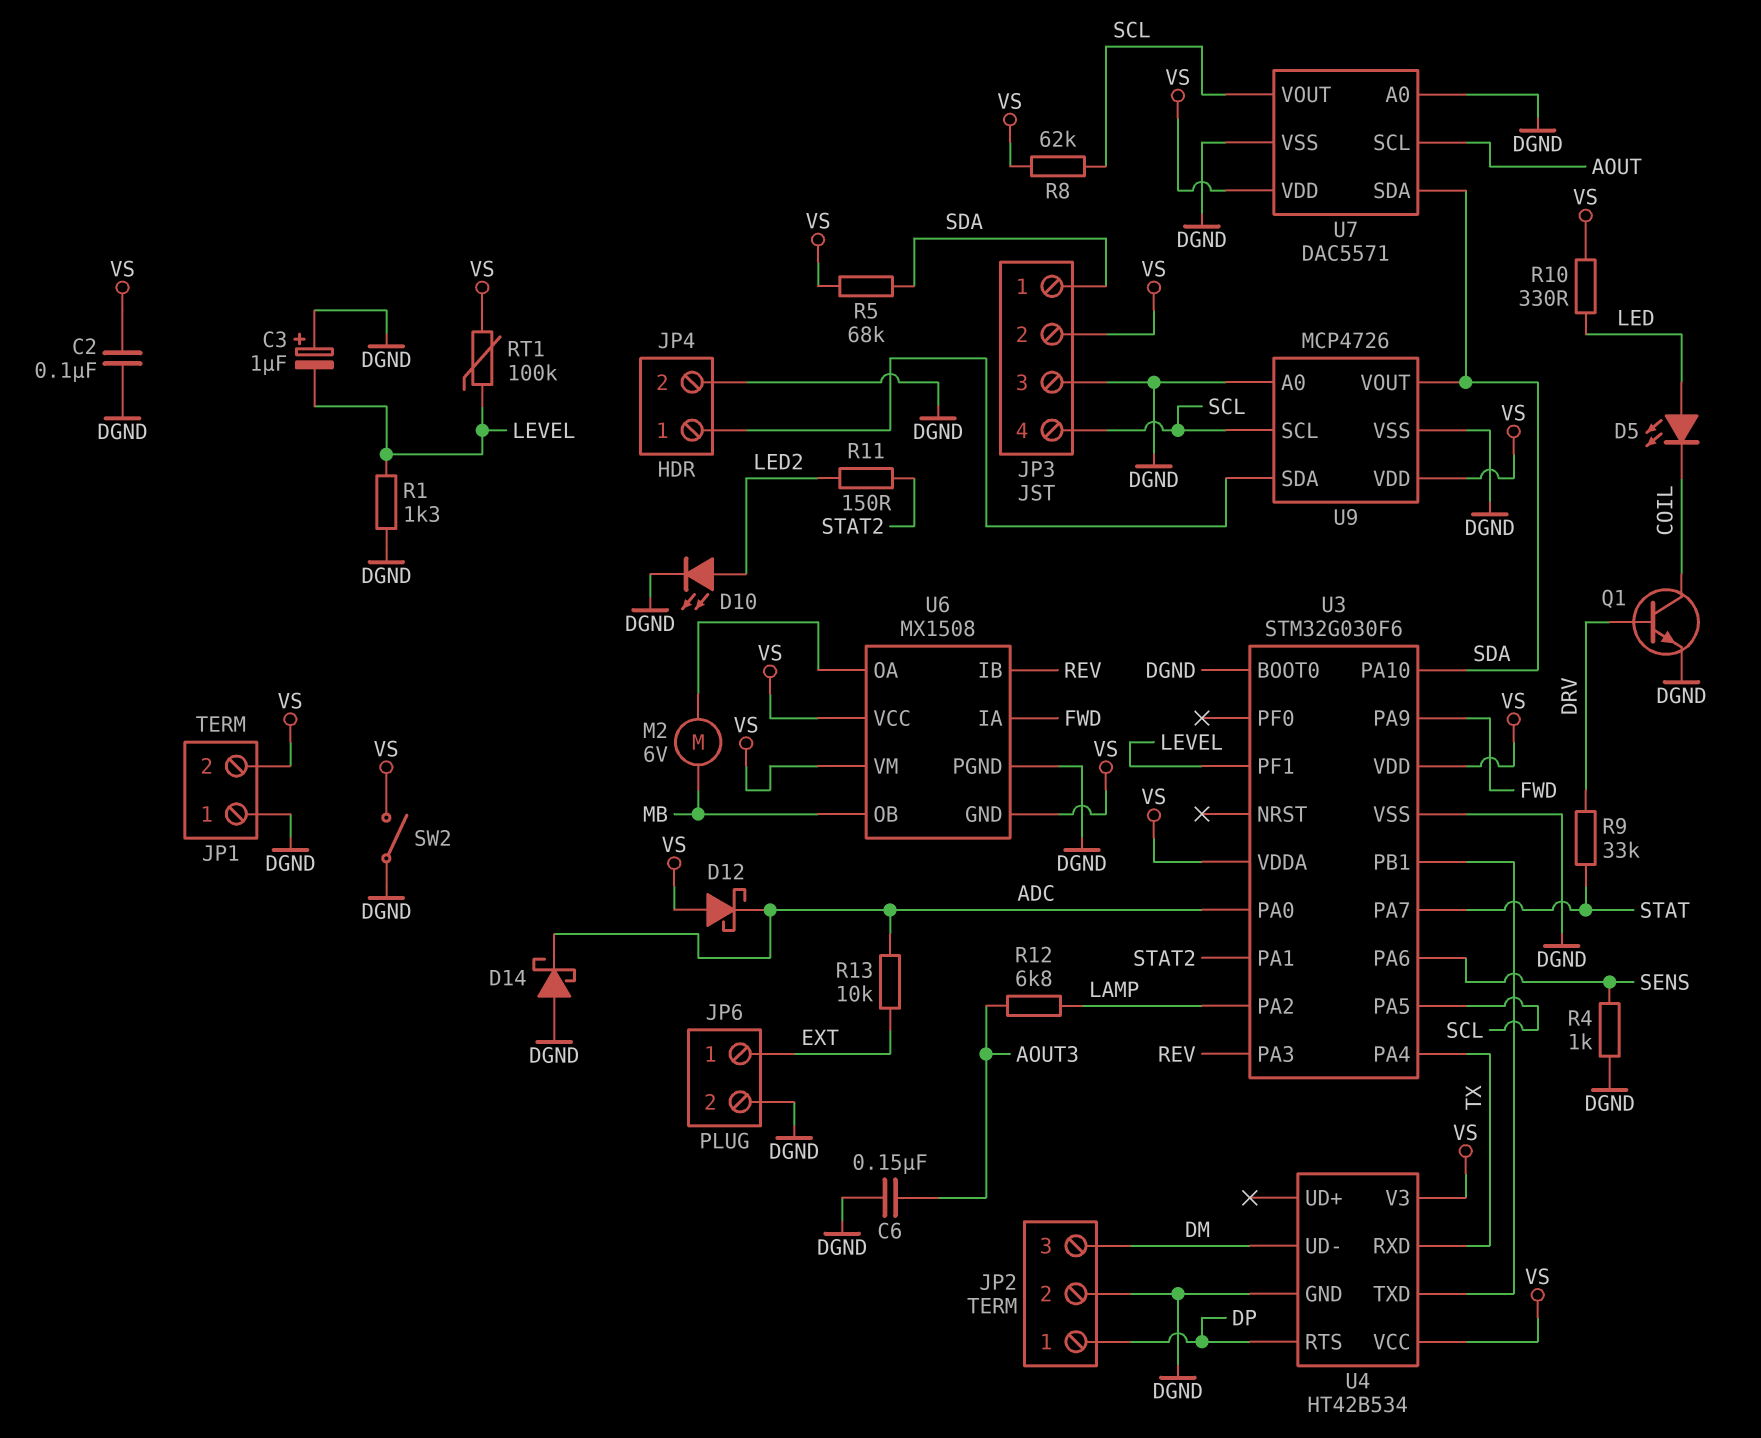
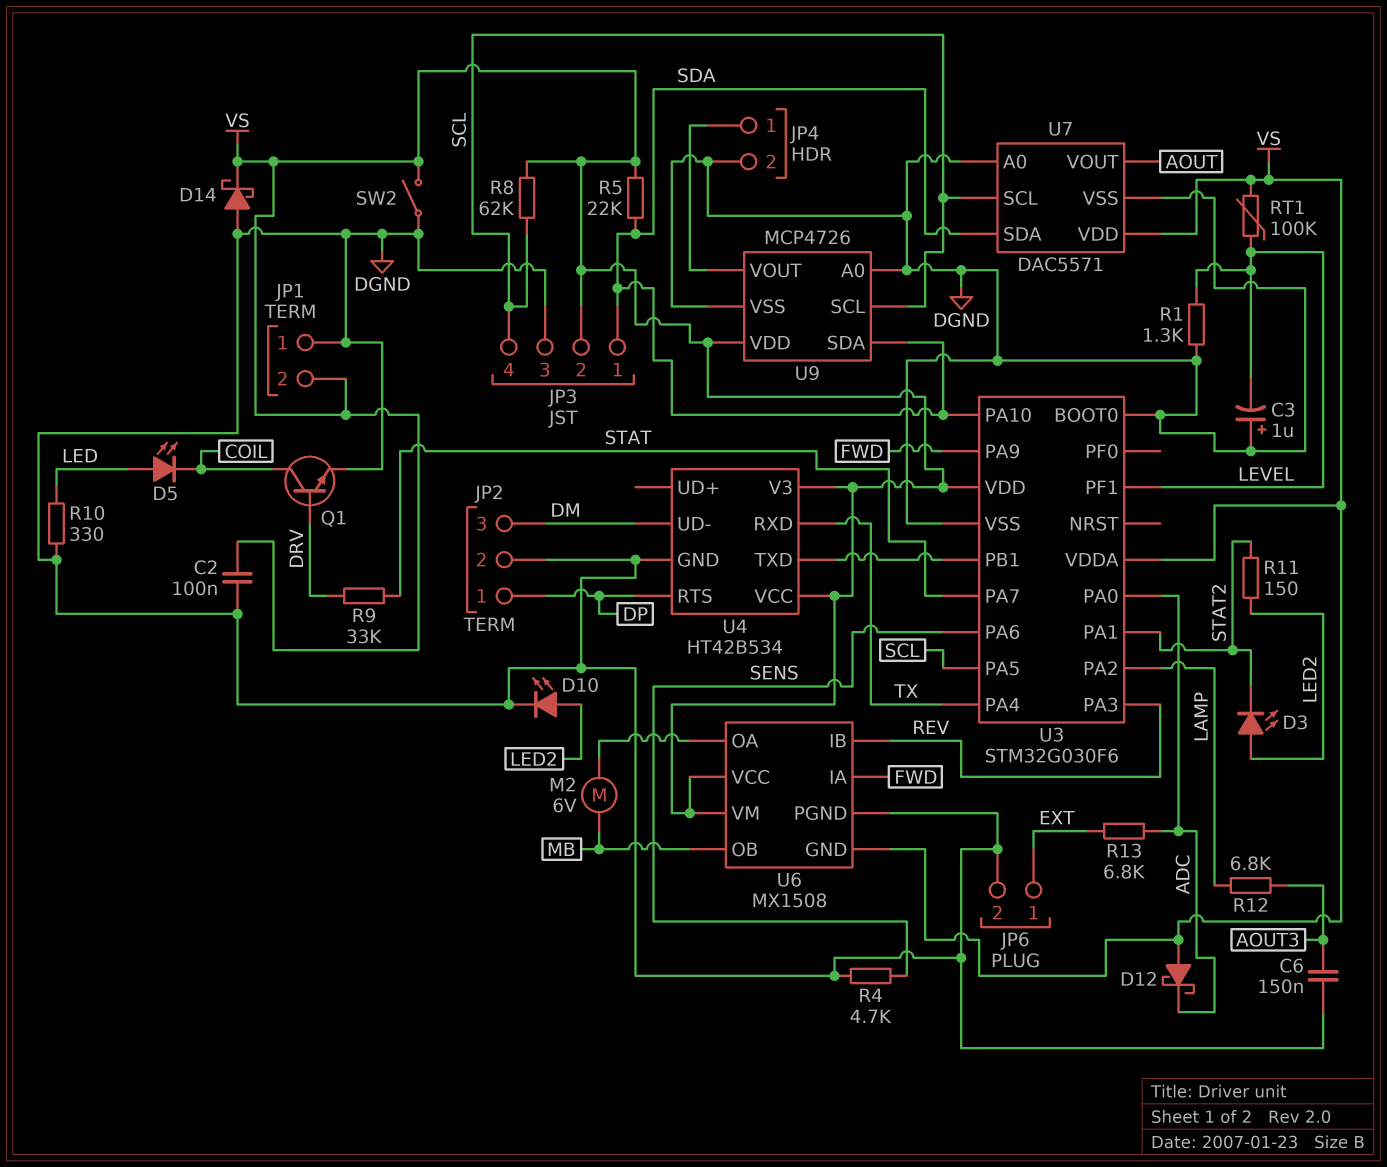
D3: none -> LED (A LED2, K STAT2)
D14: schottky (A DGND, K ADC) -> schottky (A DGND, K VS)
R4: 1k (DGND, SENS) -> 4.7k (DGND, SENS)
R5: 68k (SDA, VS) -> 22k (SDA, VS)
R10: 330 (LED, VS) -> 330 (DGND, LED)
R13: 10k (ADC, EXT) -> 6.8k (ADC, EXT)
U7 pin SCL: AOUT -> SCL
U7 pin VOUT: SCL -> AOUT
U9 pin SDA: JP4/1 -> SDA
U9 pin VOUT: SDA -> JP4/1

